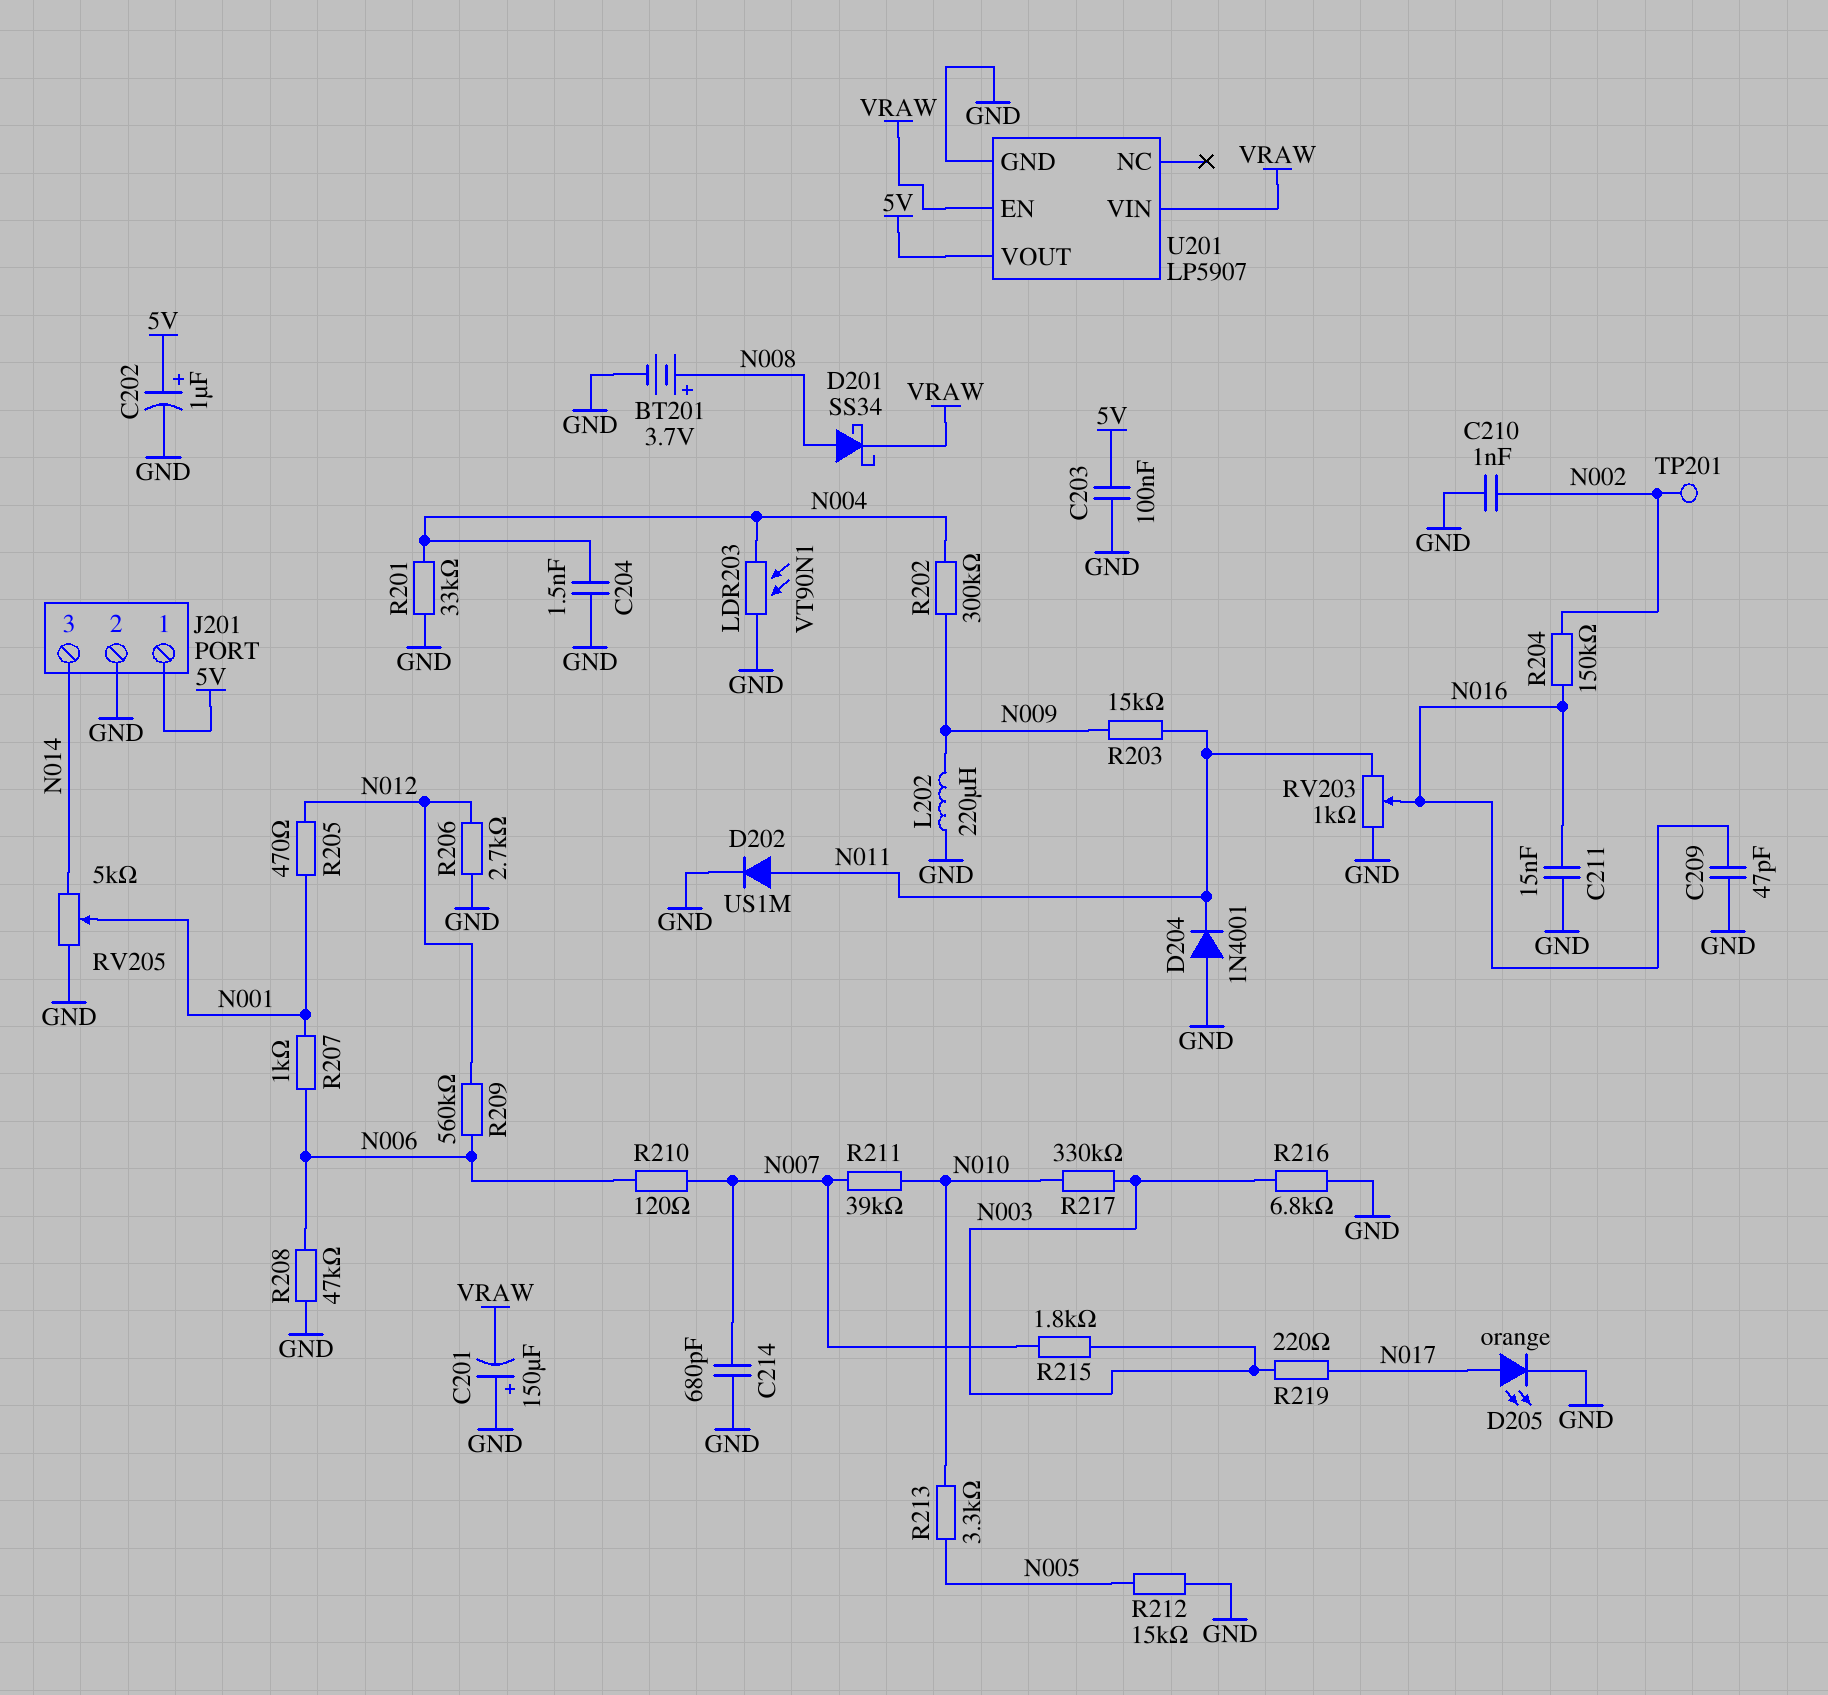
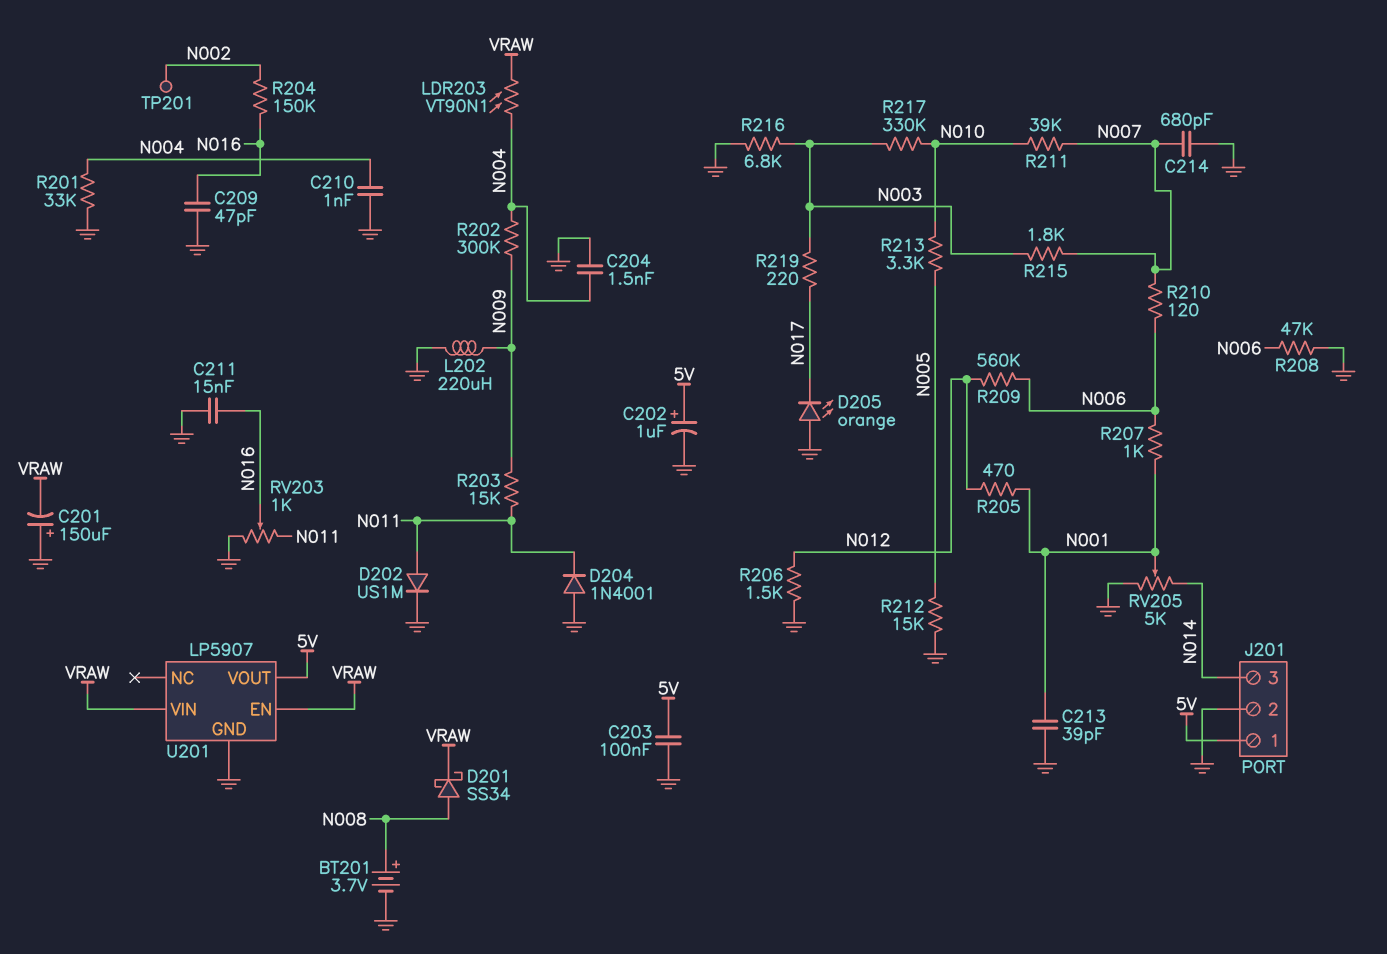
C210: 1nF (GND, N002) -> 1nF (GND, N004)
C213: none -> 39pF (GND, N001)
D205: LED orange (A N017, K GND) -> LED orange (A GND, K N017)
LDR203: VT90N1 (GND, N004) -> VT90N1 (N004, VRAW)
R206: 2.7k (GND, N012) -> 1.5k (GND, N012)

